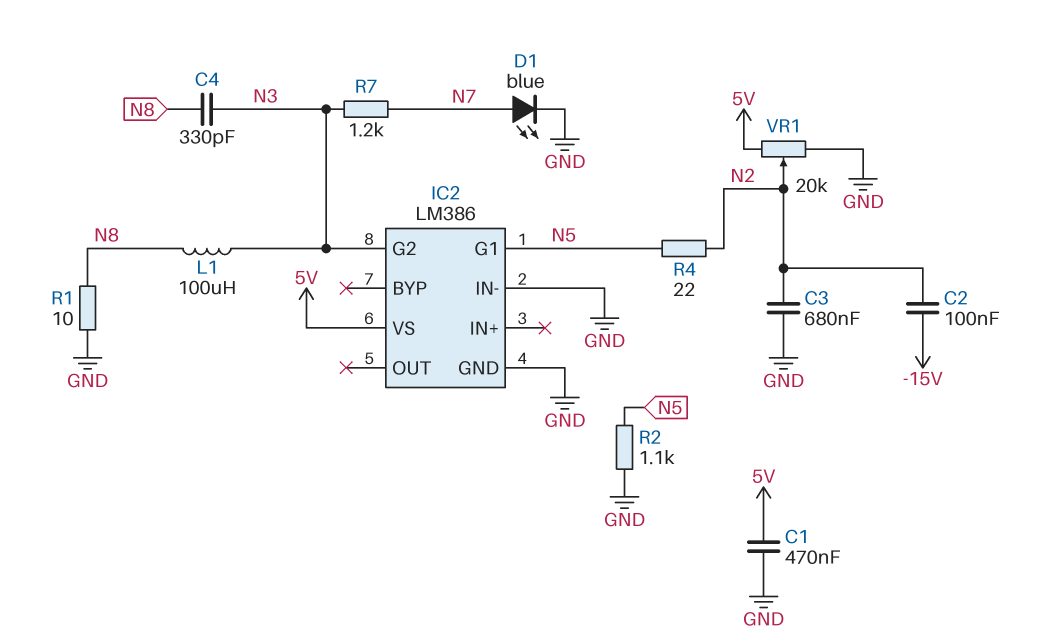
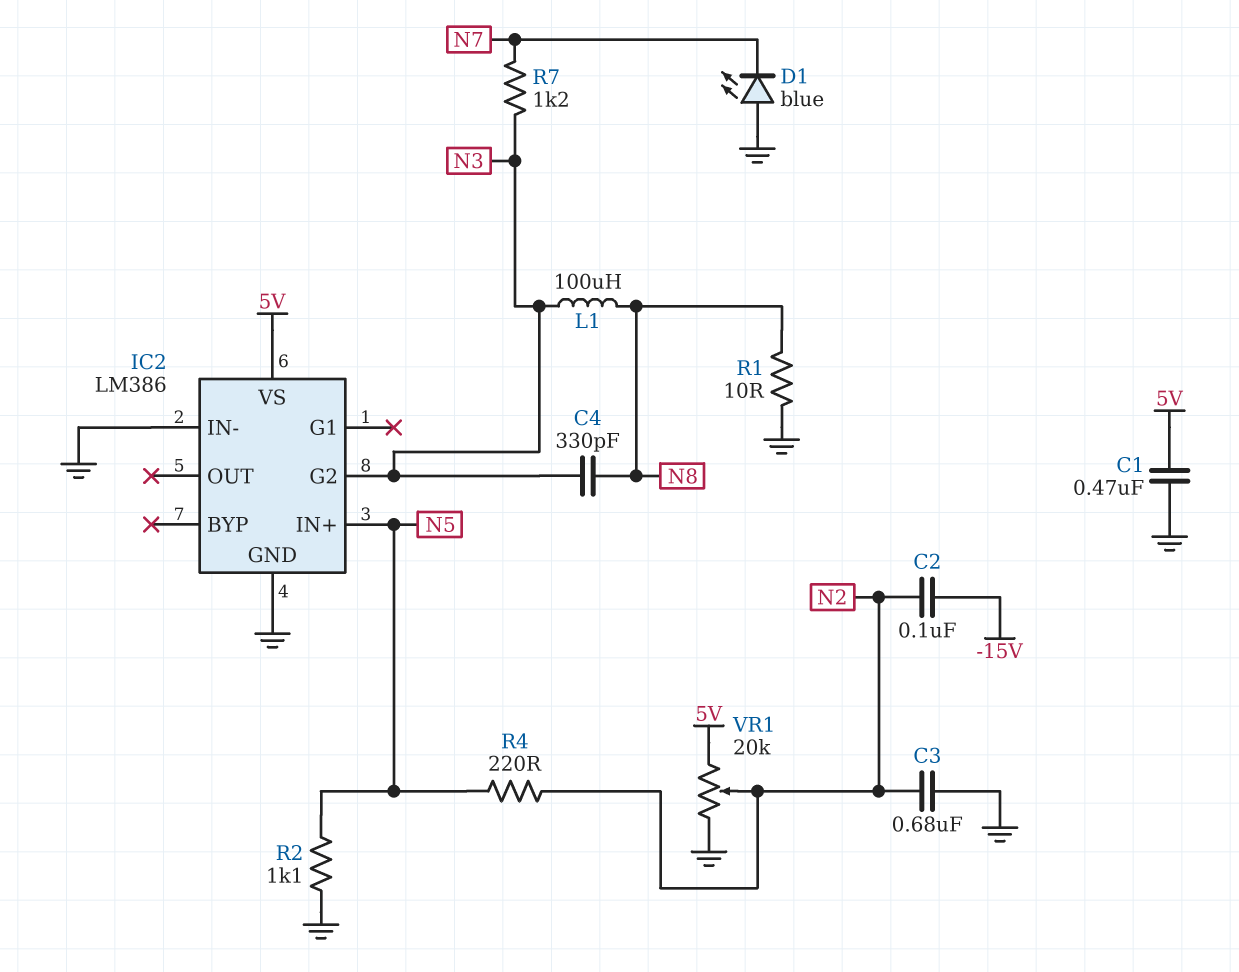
D1: LED blue (A N7, K GND) -> LED blue (A GND, K N7)
IC2 pin G1: N5 -> none
IC2 pin IN+: none -> N5
R4: 22 (N2, N5) -> 220 (N2, N5)

